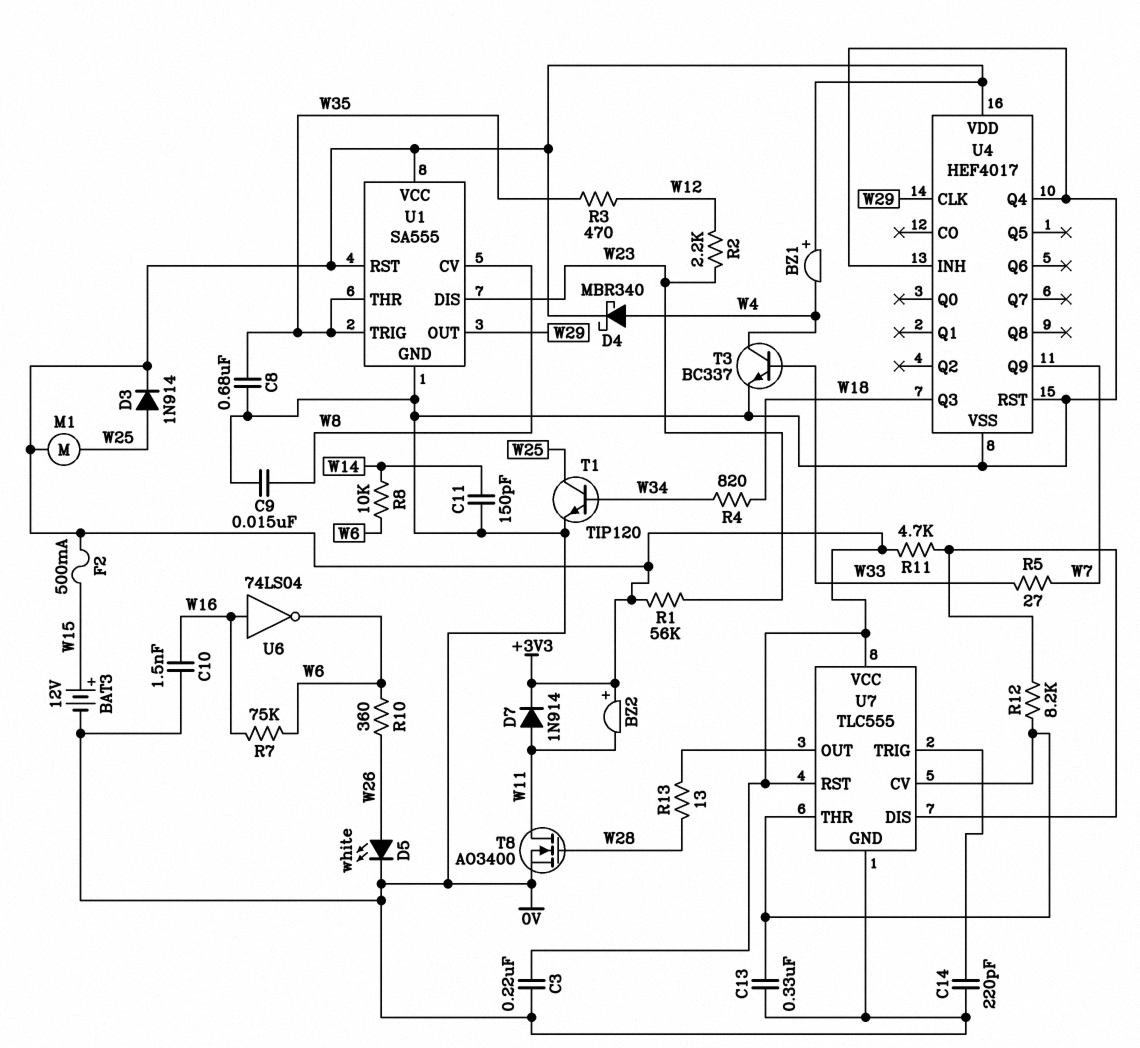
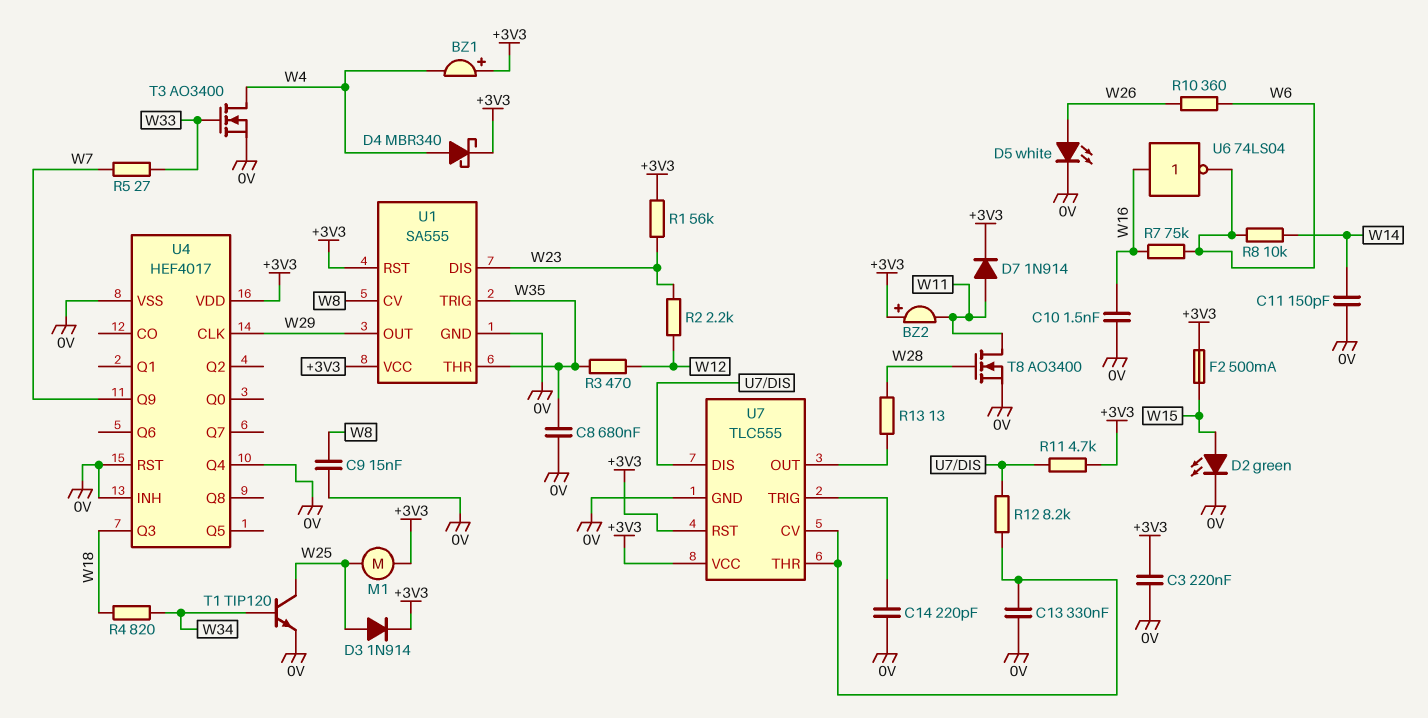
BAT3: 12V (plus W15, minus 0V) -> none
D2: none -> LED green (A W15, K 0V)
T3: NPN BC337 (B W33, C W4, E 0V) -> NMOS AO3400 (G W33, D W4, S 0V)

